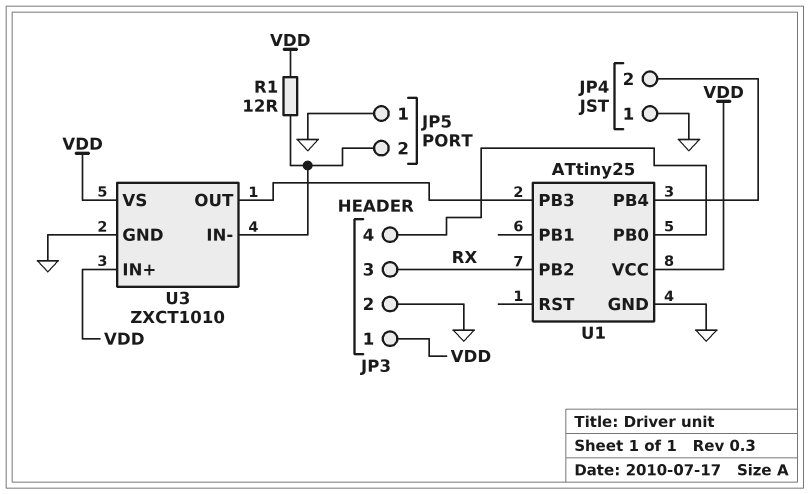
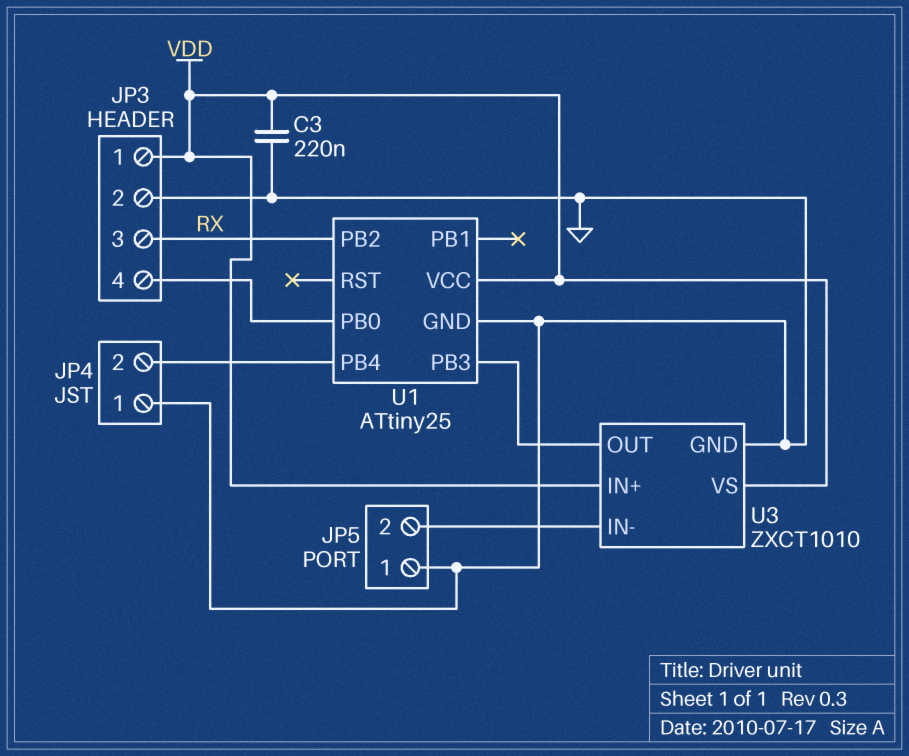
C3: none -> 220nF (GND, VDD)
R1: 12 (JP5/2, VDD) -> none

